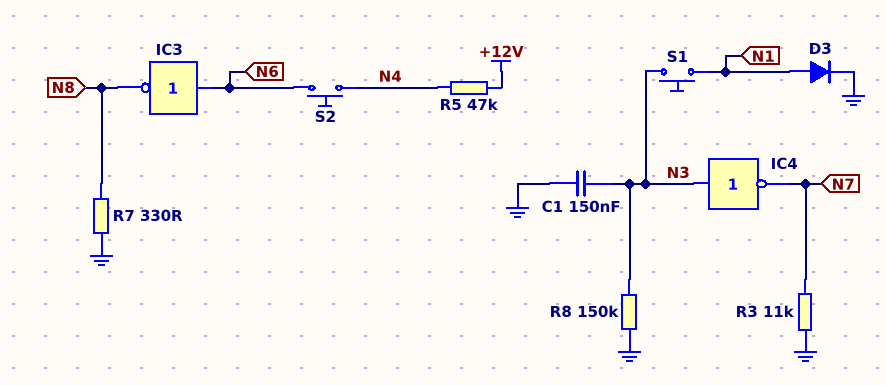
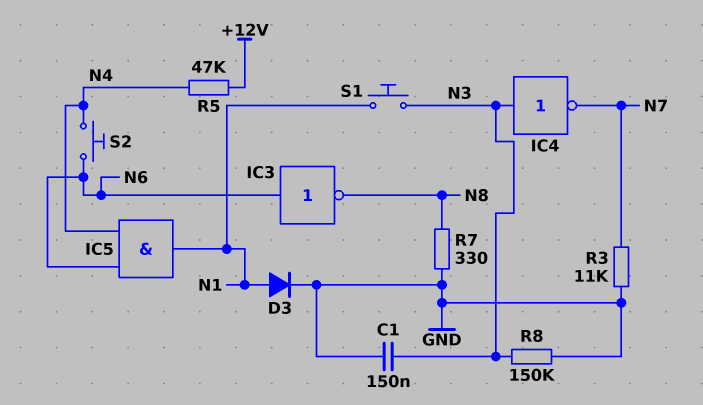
IC5: none -> AND (in N4, in N6, out N1)

